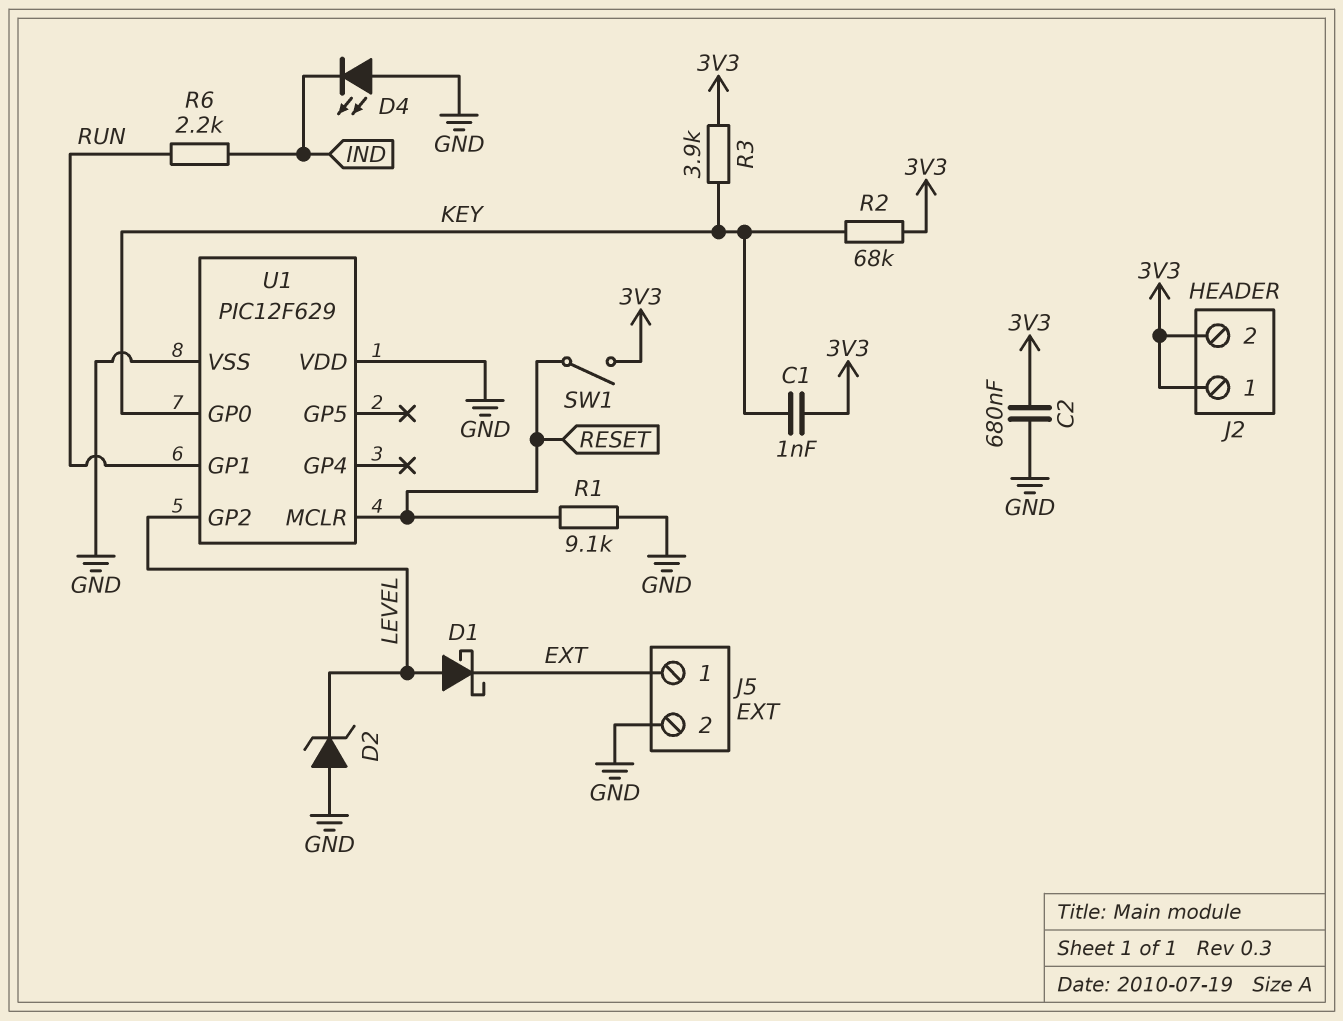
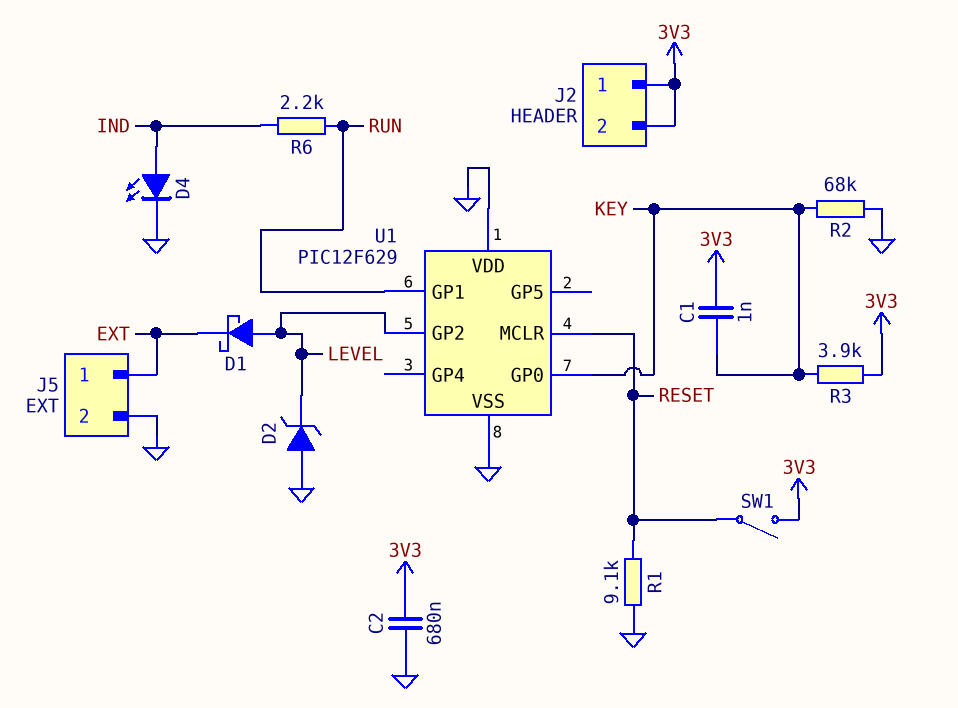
D4: LED (A GND, K IND) -> LED (A IND, K GND)
R2: 68k (3V3, KEY) -> 68k (GND, KEY)

